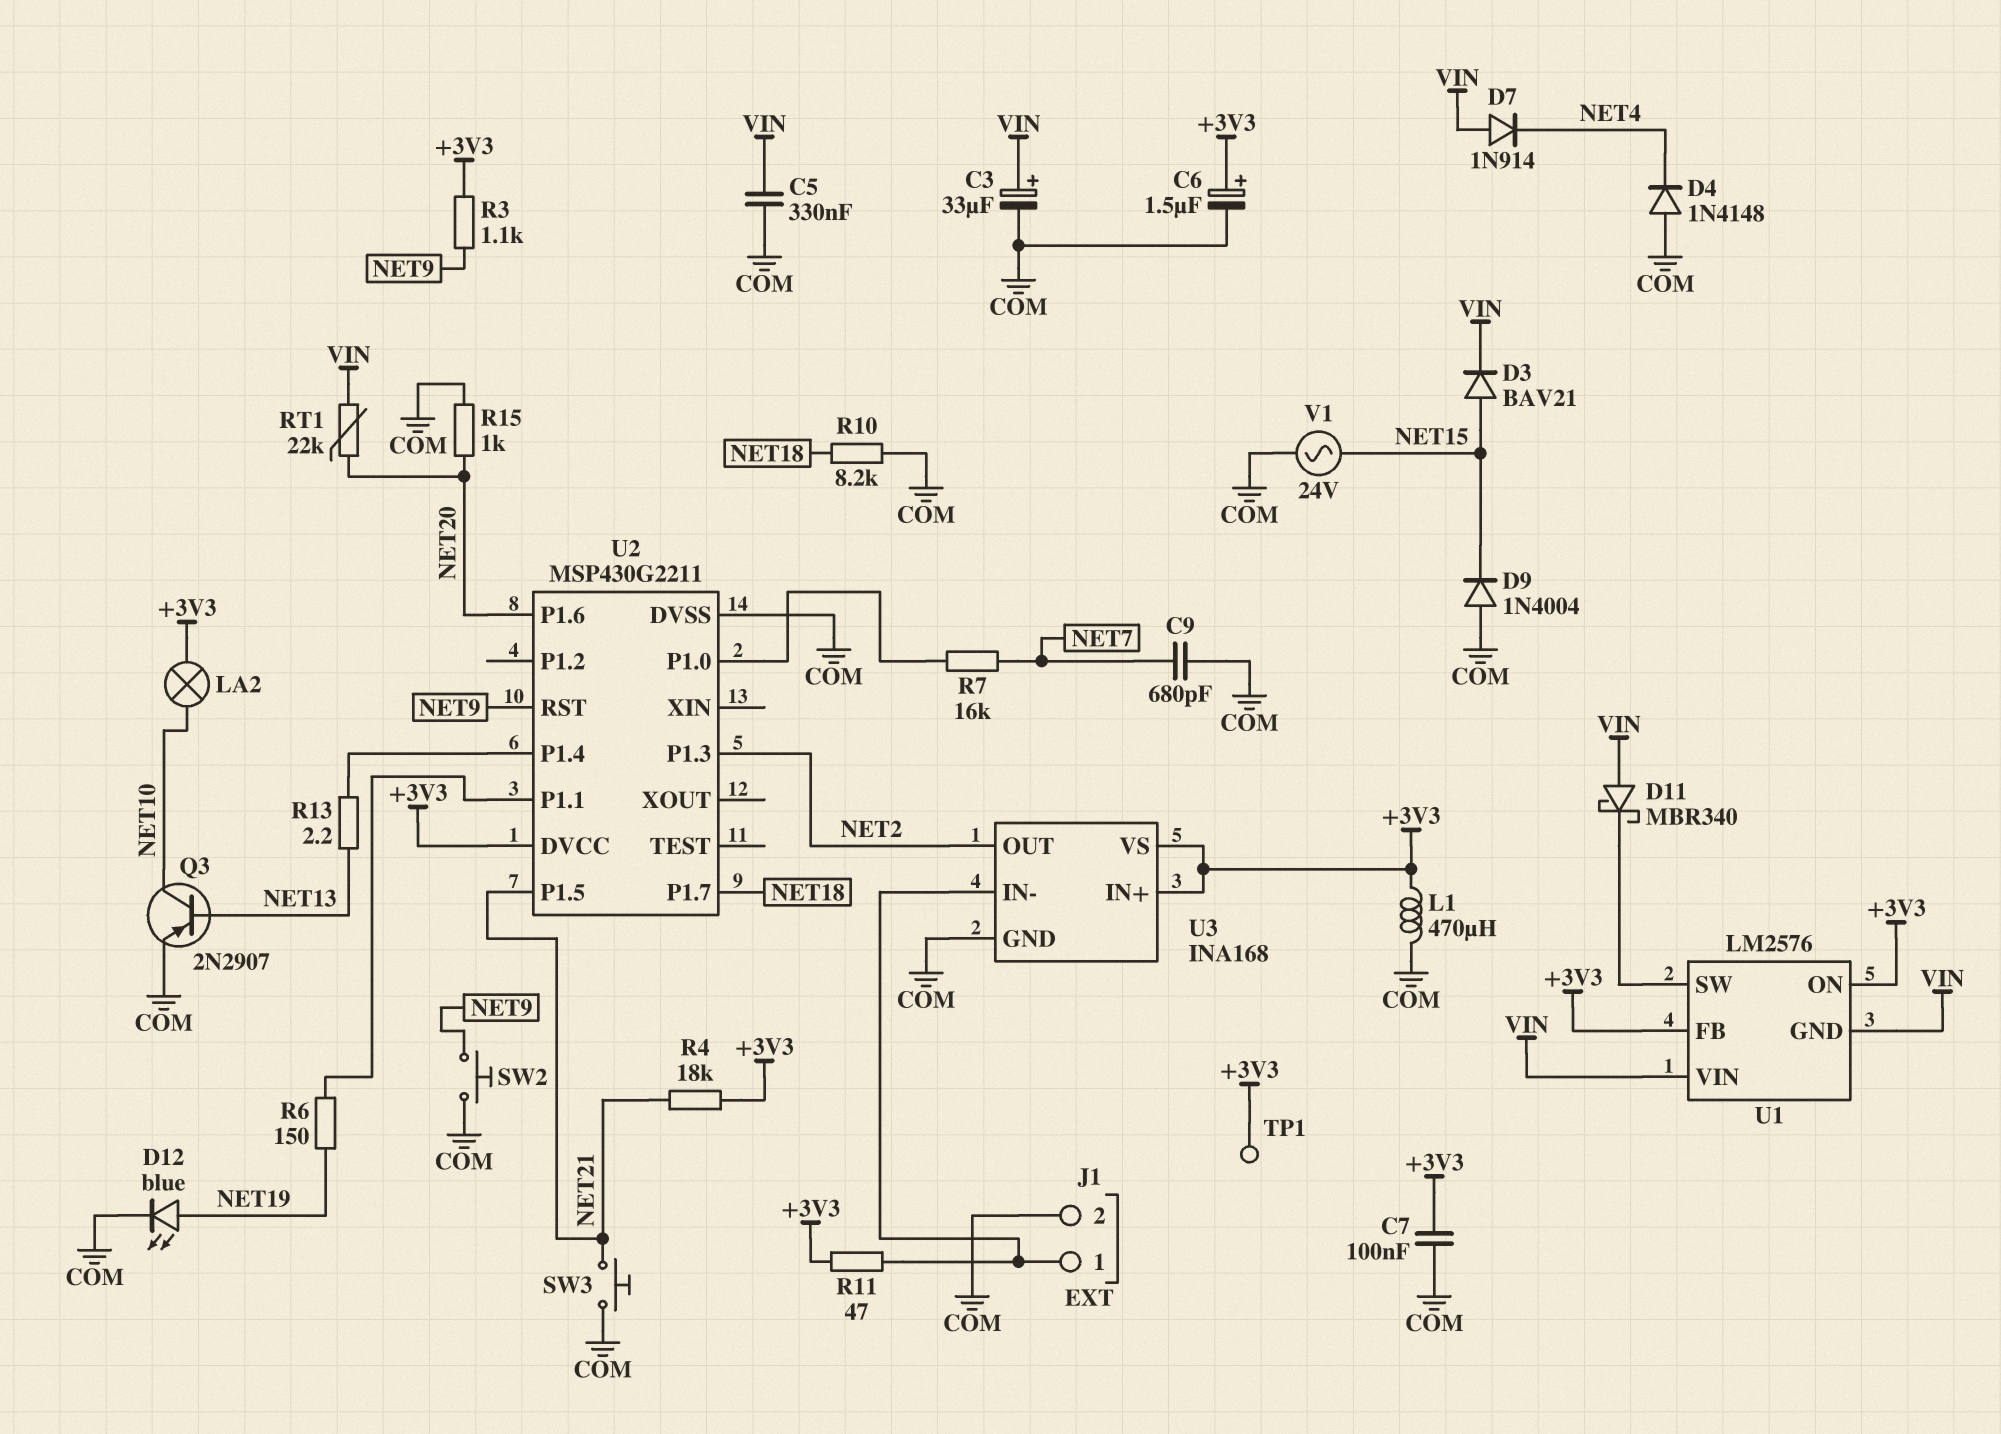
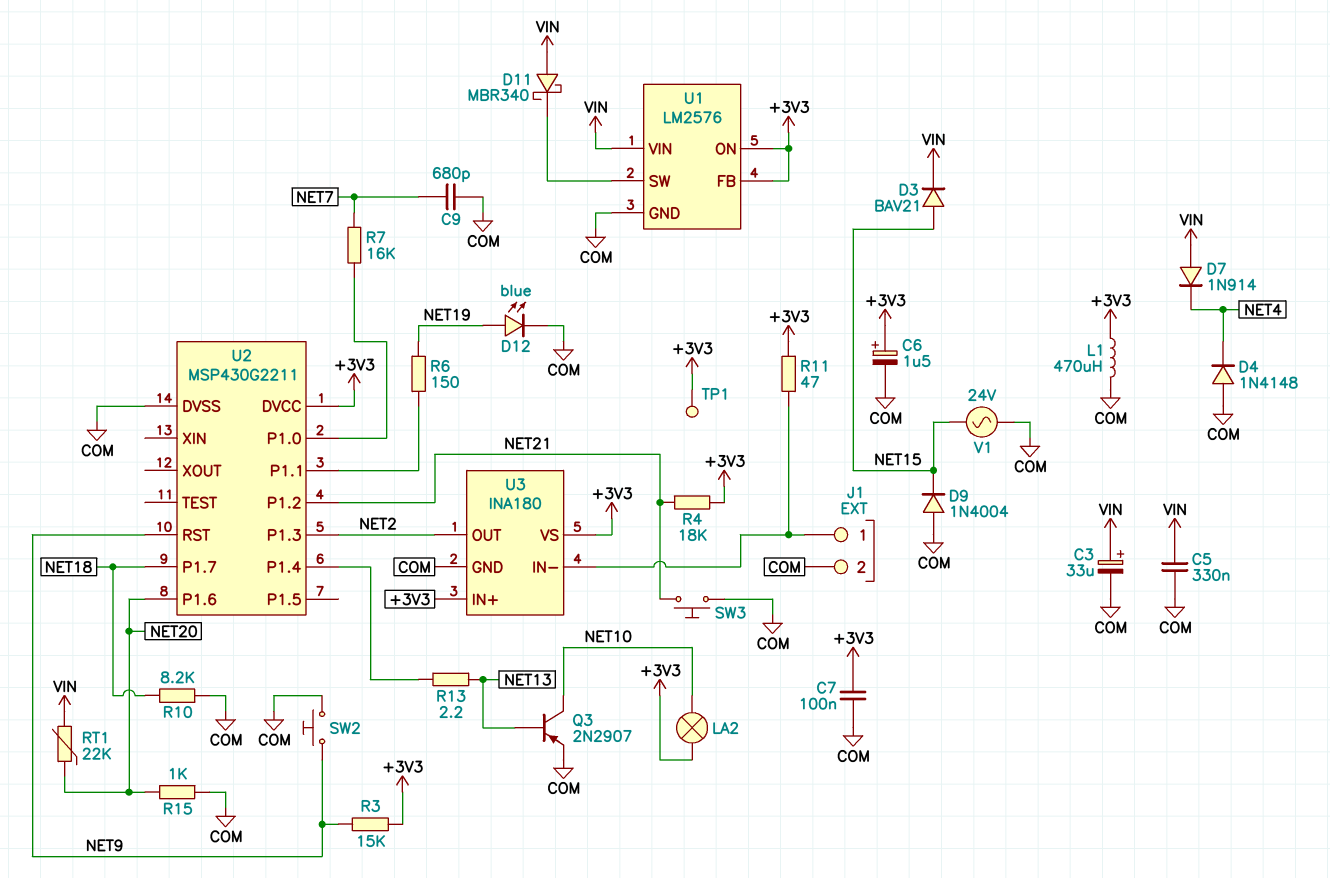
R3: 1.1k (+3V3, NET9) -> 15k (+3V3, NET9)
U1 pin GND: VIN -> COM
U2 pin P1.2: none -> NET21
U2 pin P1.5: NET21 -> none
U3: INA168 -> INA180

